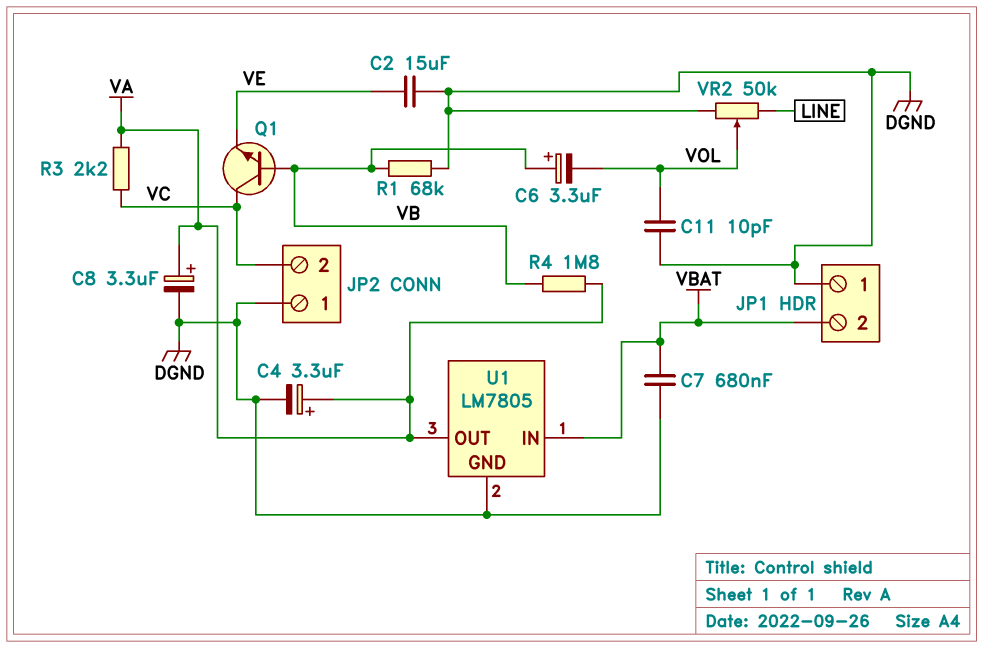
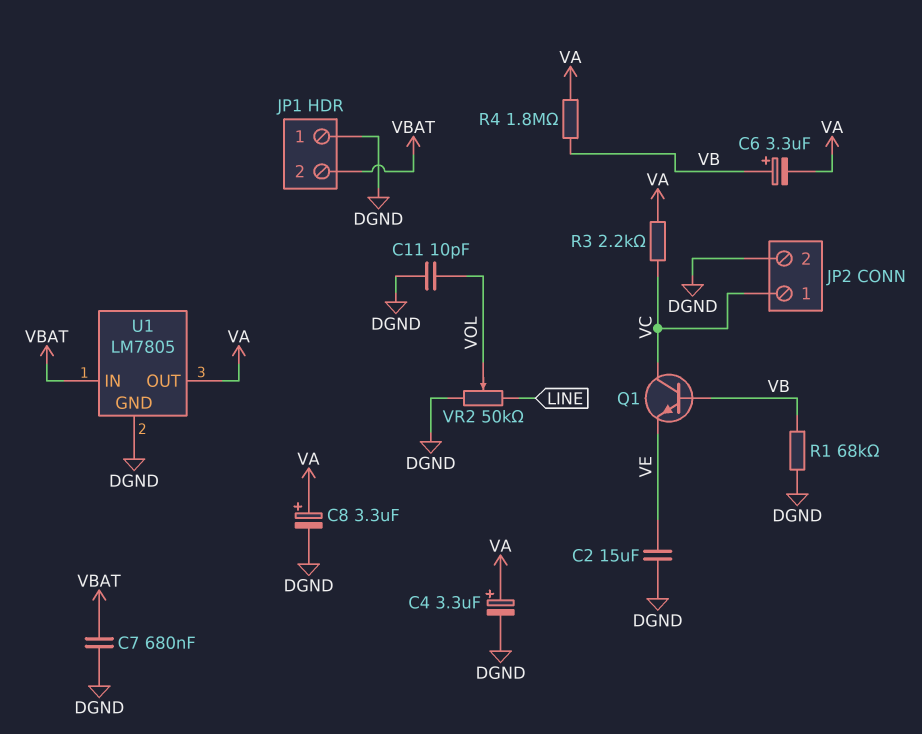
C6: 3.3uF (plus VB, minus VOL) -> 3.3uF (plus VB, minus VA)
JP2 pin 1: DGND -> VC
JP2 pin 2: VC -> DGND

